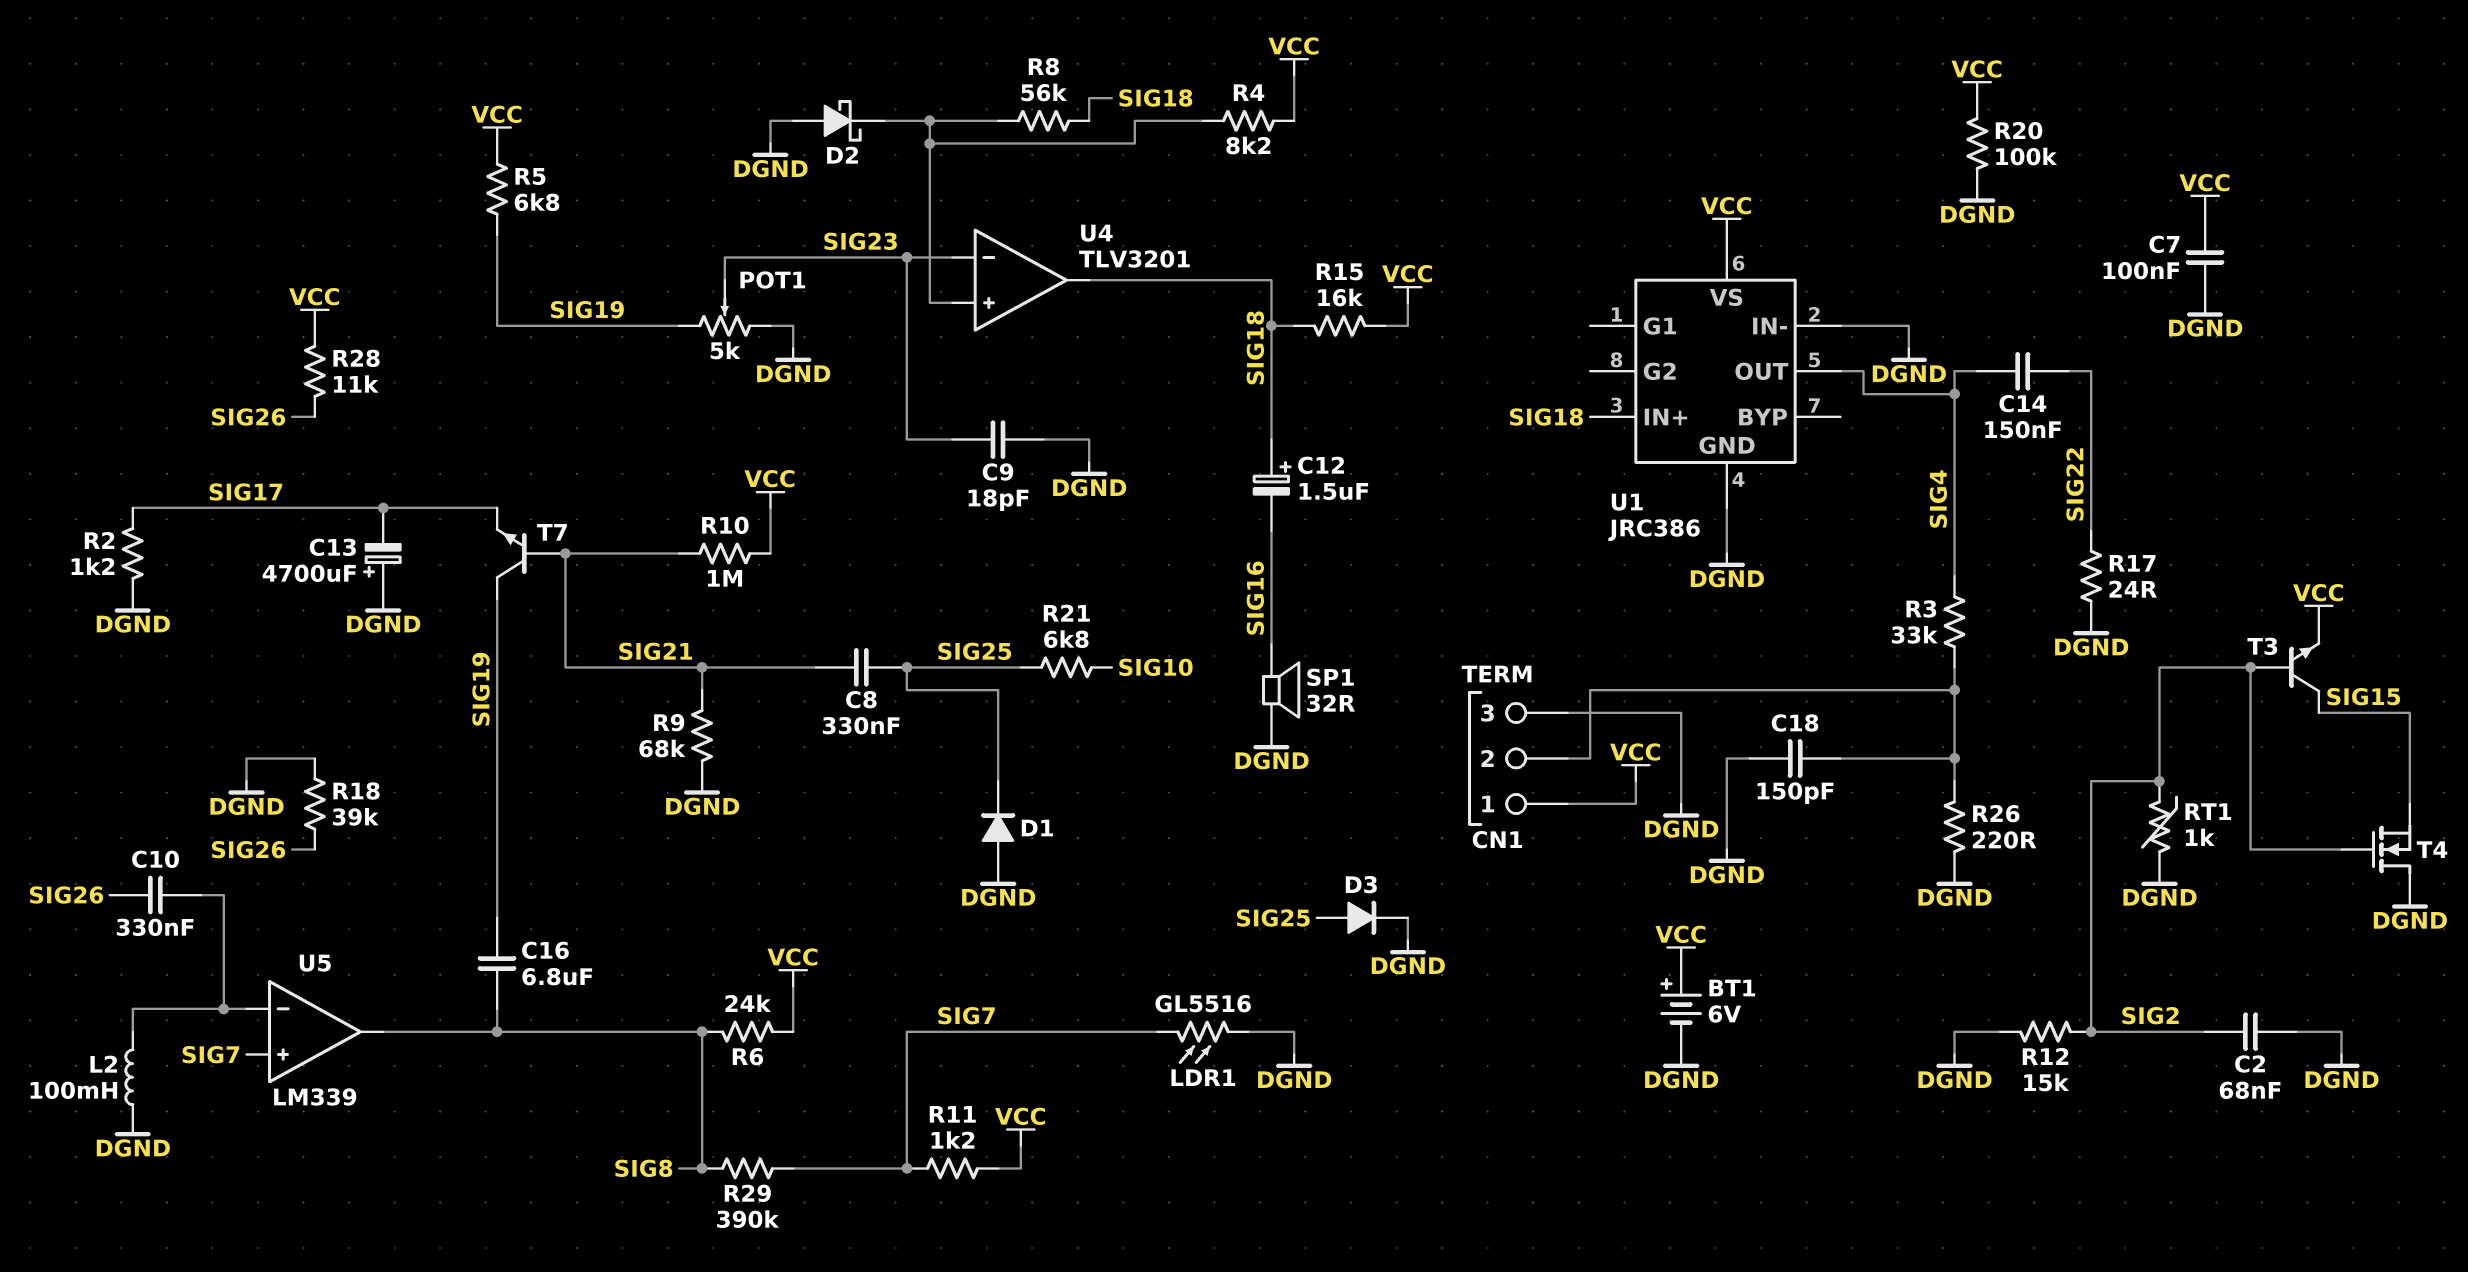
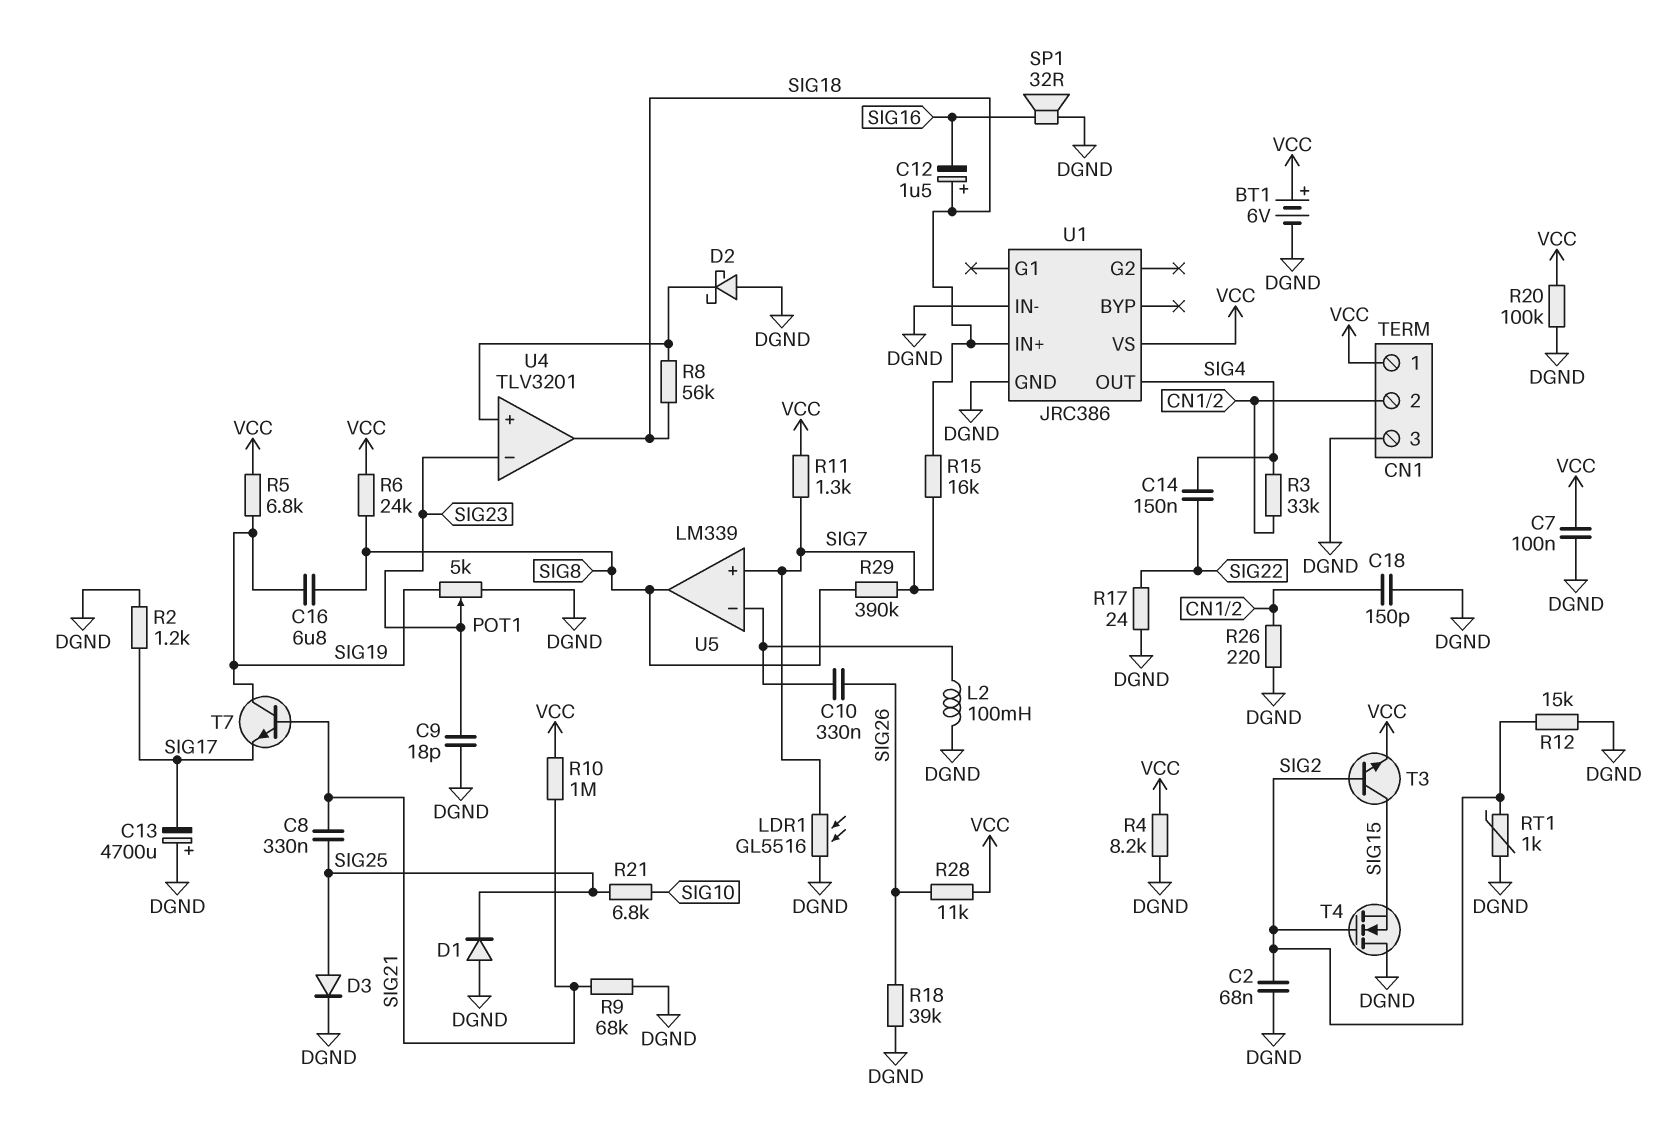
R4: 8.2k (U4/in+, VCC) -> 8.2k (DGND, VCC)
R11: 1.2k (SIG7, VCC) -> 1.3k (SIG7, VCC)
R15: 16k (SIG18, VCC) -> 16k (SIG7, SIG18)

